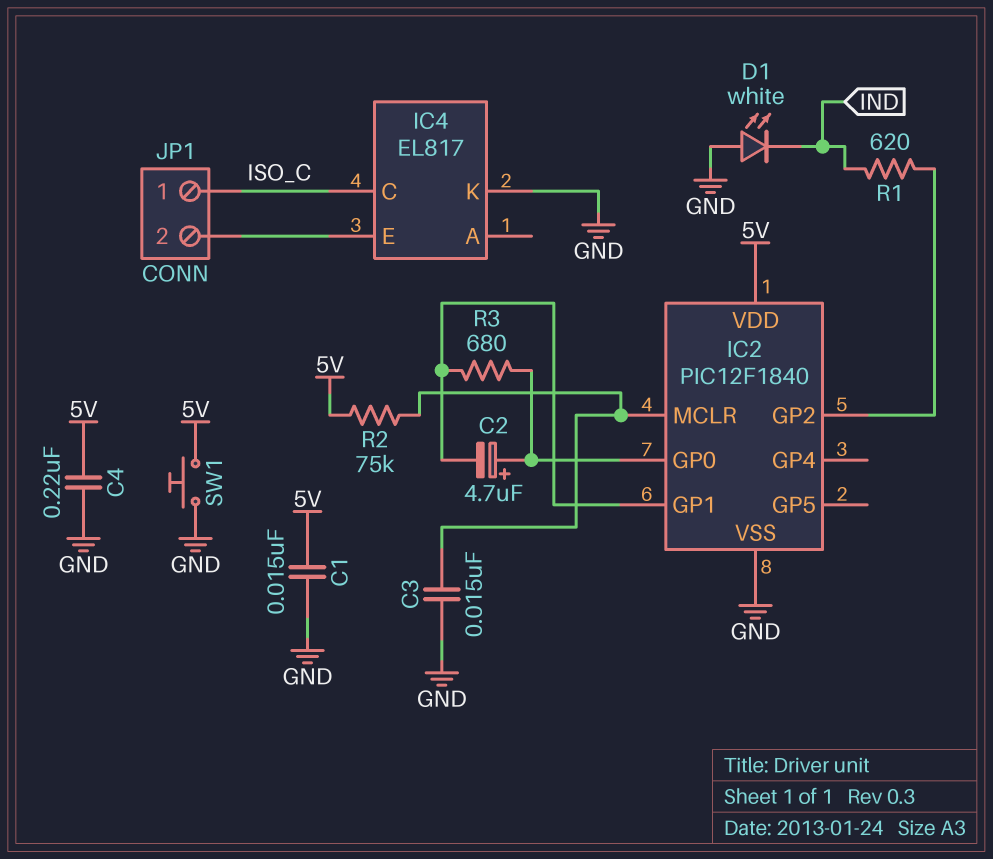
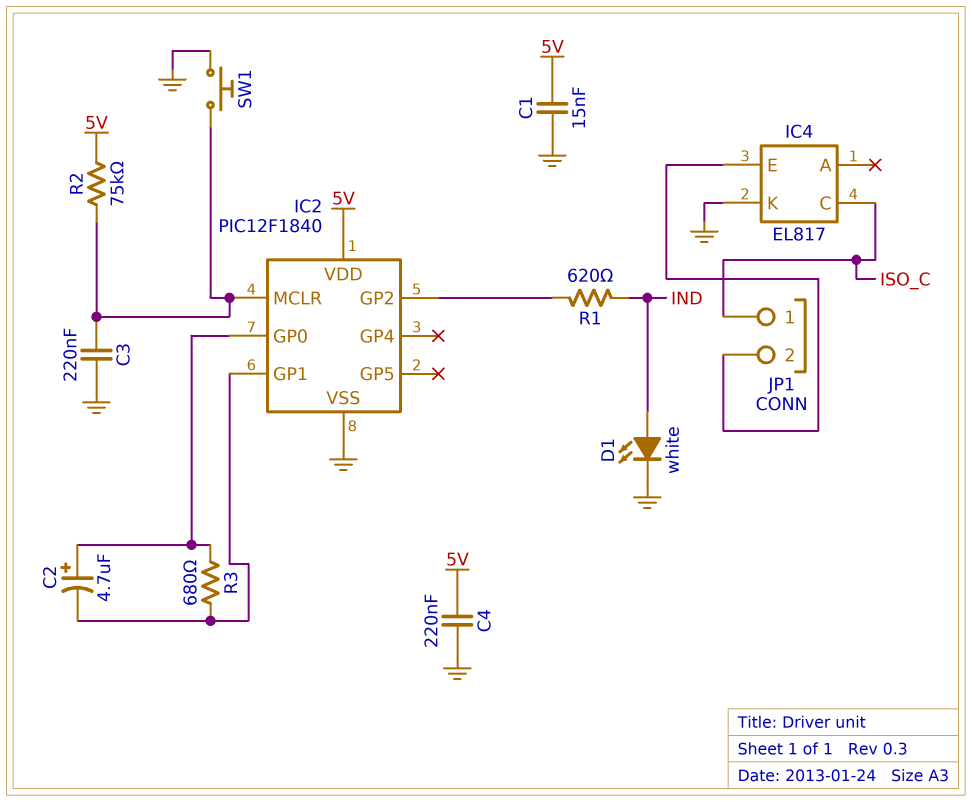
C3: 15nF (GND, IC2/MCLR) -> 220nF (GND, IC2/MCLR)
D1: LED white (A GND, K IND) -> LED white (A IND, K GND)
SW1: button (5V, GND) -> button (GND, IC2/MCLR)

